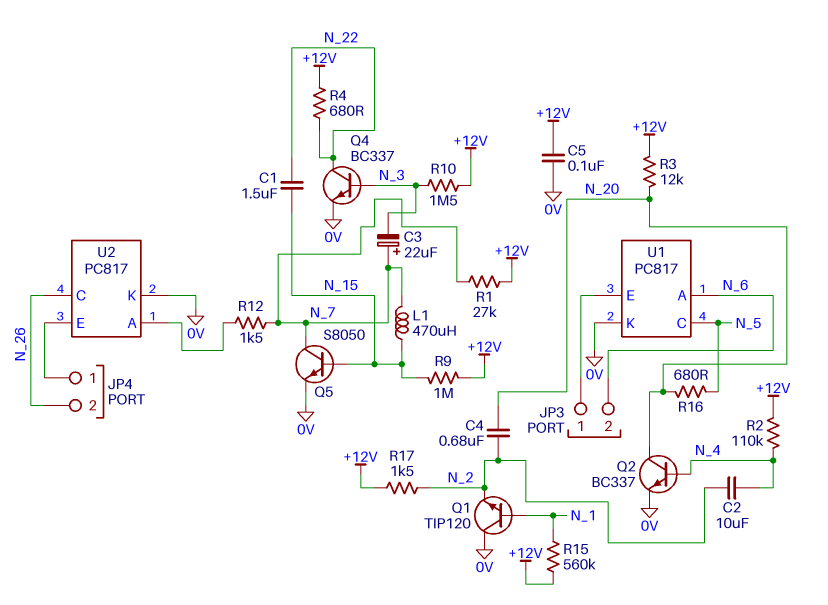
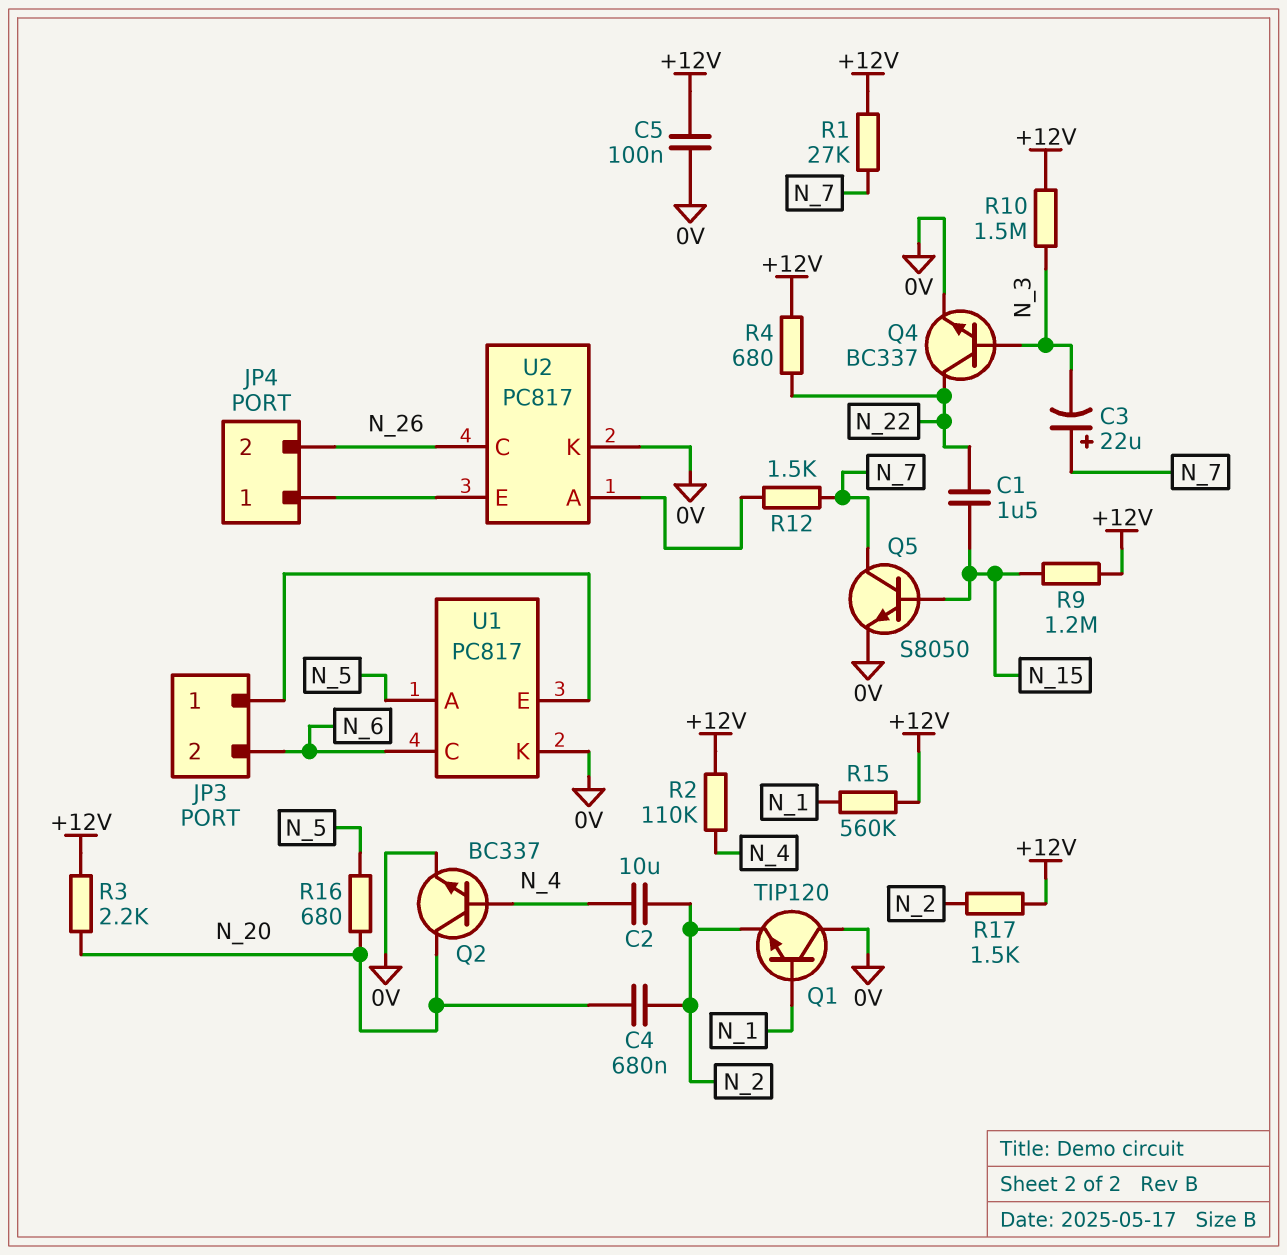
L1: 470uH (N_7, N_15) -> none
R3: 12k (+12V, N_20) -> 2.2k (+12V, N_20)
R9: 1M (+12V, N_15) -> 1.2M (+12V, N_15)
U1 pin A: N_6 -> N_5
U1 pin C: N_5 -> N_6

